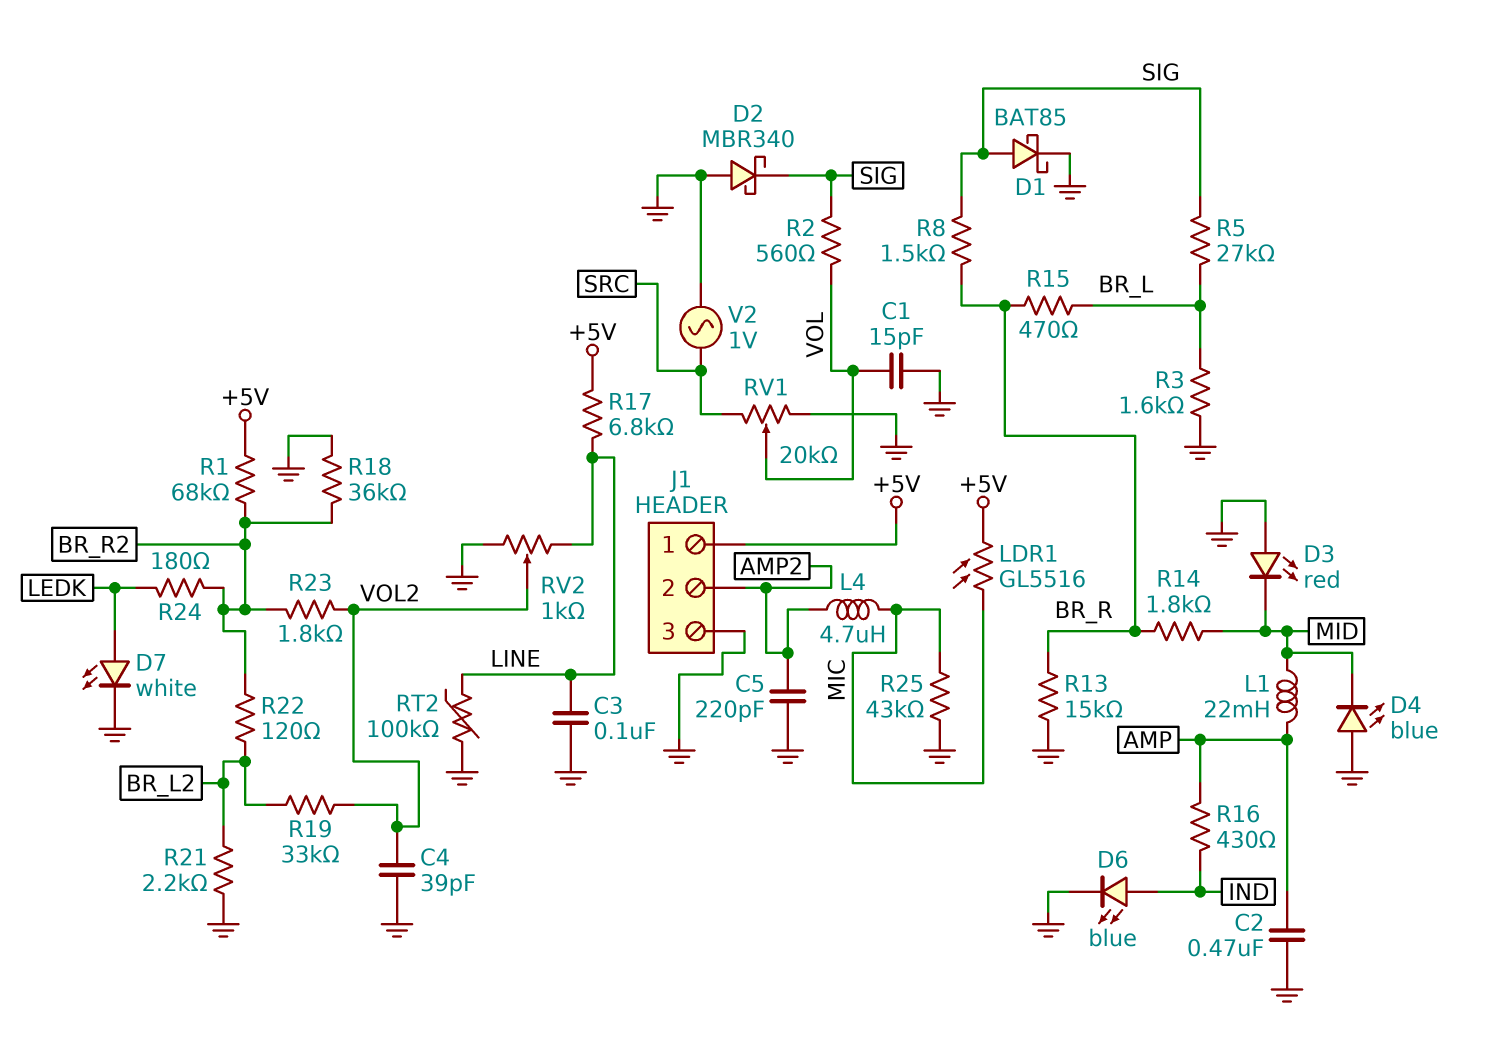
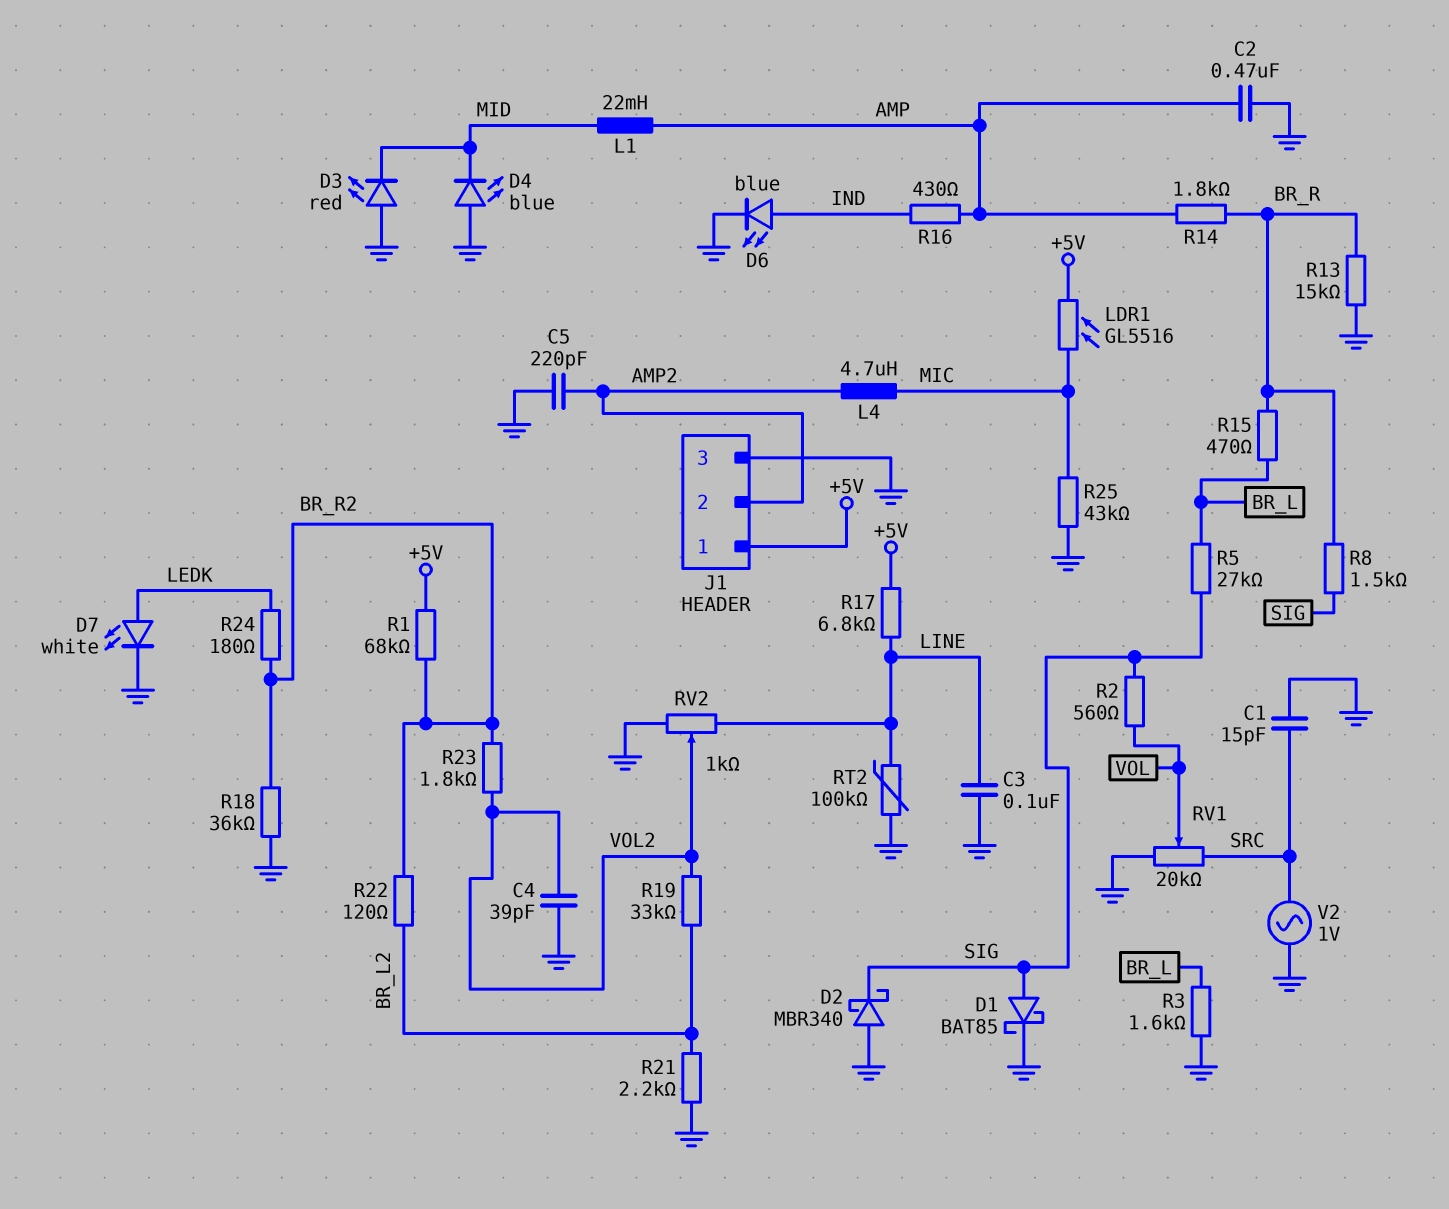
C1: 15pF (GND, VOL) -> 15pF (GND, SRC)
R14: 1.8k (BR_R, MID) -> 1.8k (AMP, BR_R)

